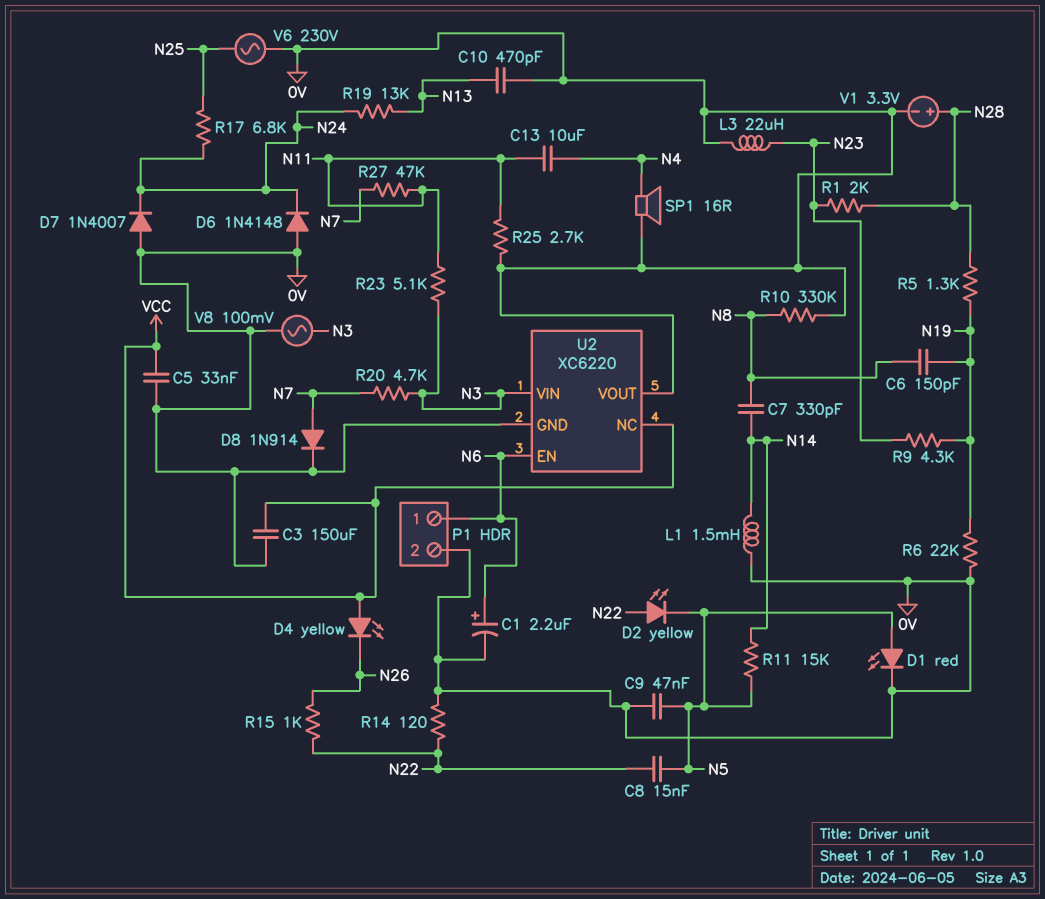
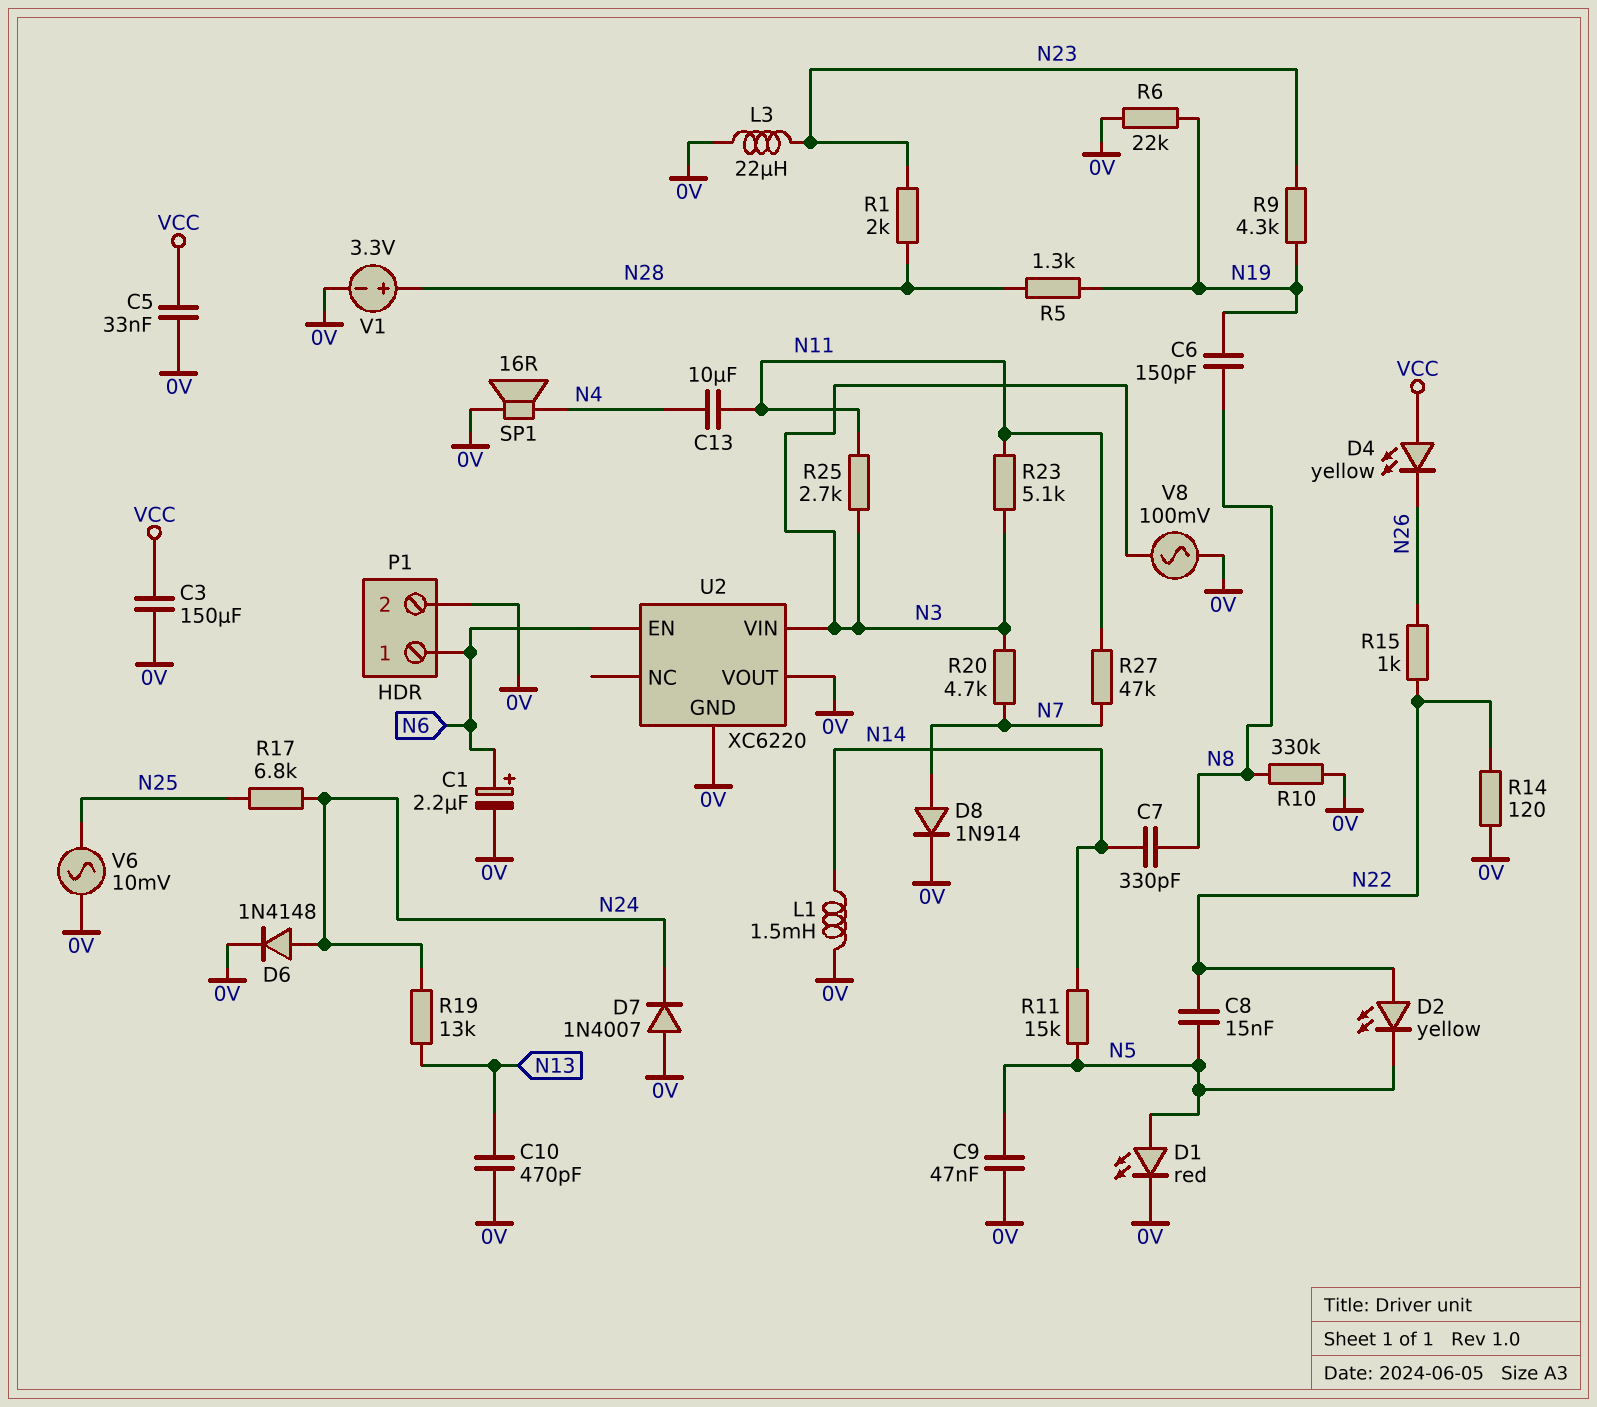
D6: diode 1N4148 (A 0V, K N24) -> diode 1N4148 (A N24, K 0V)
R25: 2.7k (0V, N11) -> 2.7k (N3, N11)
U2 pin NC: VCC -> none
V6: AC 230V (0V, N25) -> AC 10mV (0V, N25)

